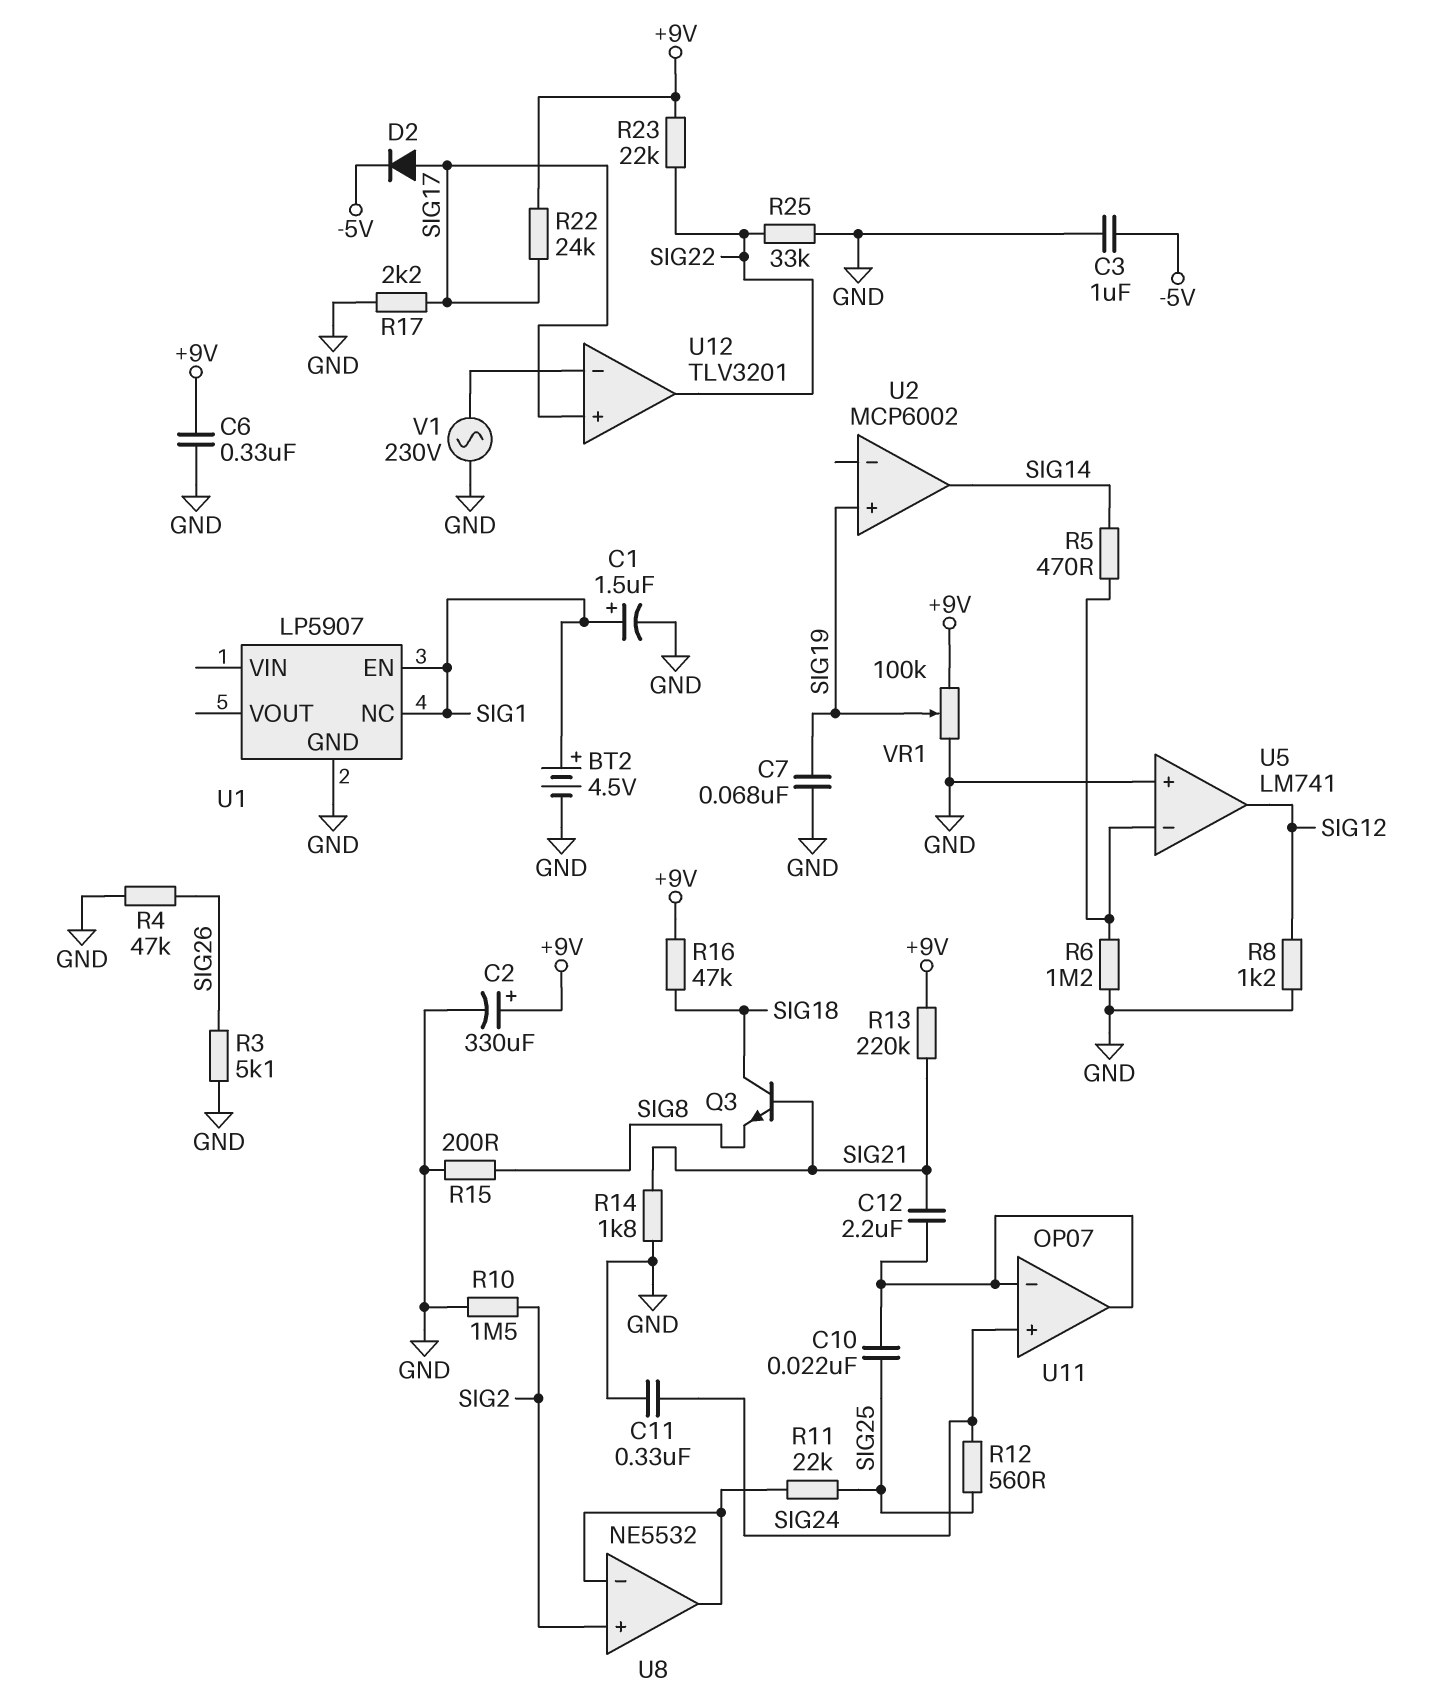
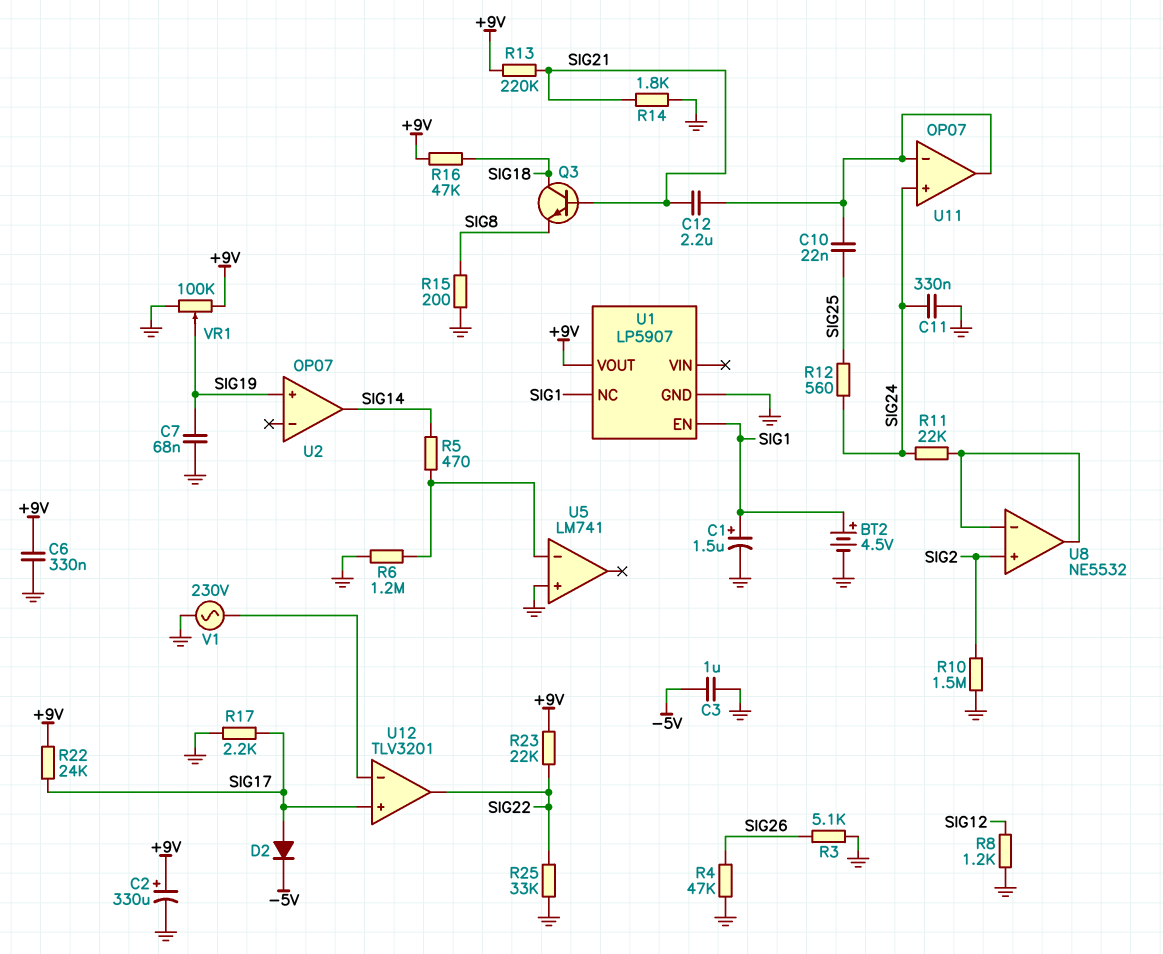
R11: 22k (SIG25, U8/in-) -> 22k (SIG24, U8/in-)
U1 pin VOUT: none -> +9V
U2: MCP6002 -> OP07
U5 pin out: SIG12 -> none

